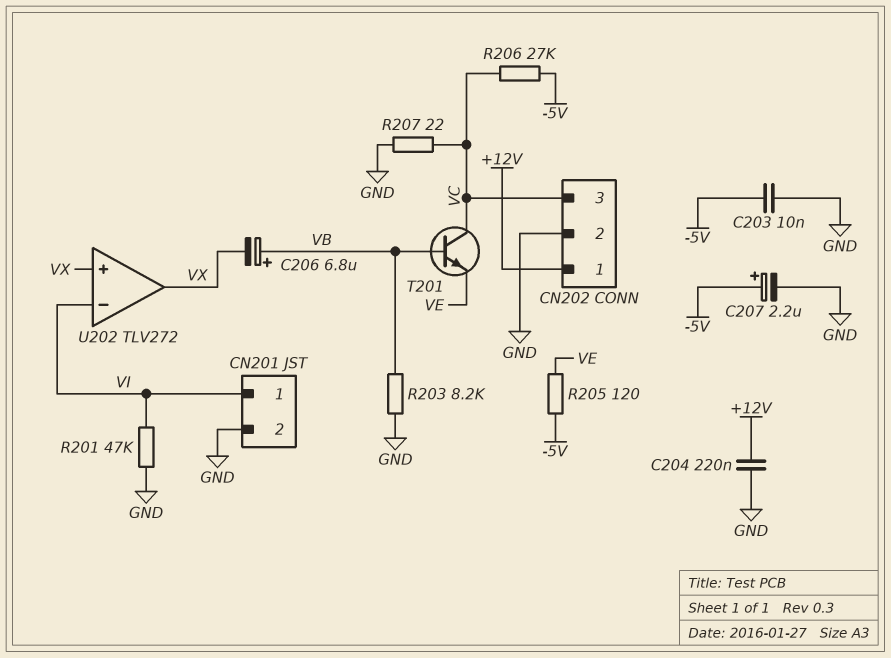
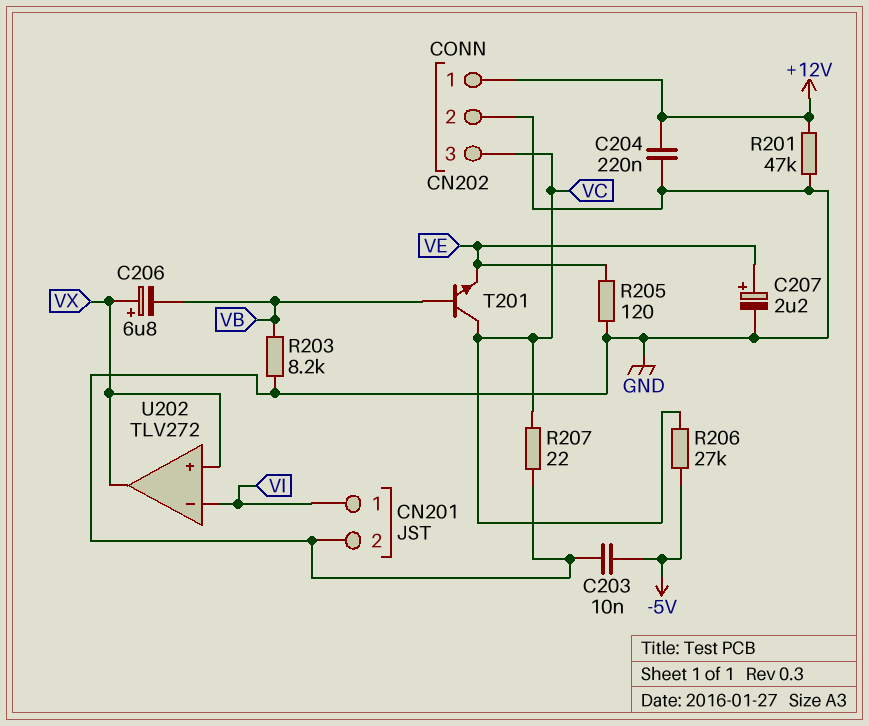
C206: 6.8uF (plus VB, minus VX) -> 6.8uF (plus VX, minus VB)
C207: 2.2uF (plus -5V, minus GND) -> 2.2uF (plus VE, minus GND)
R201: 47k (GND, VI) -> 47k (+12V, GND)
R205: 120 (-5V, VE) -> 120 (GND, VE)

